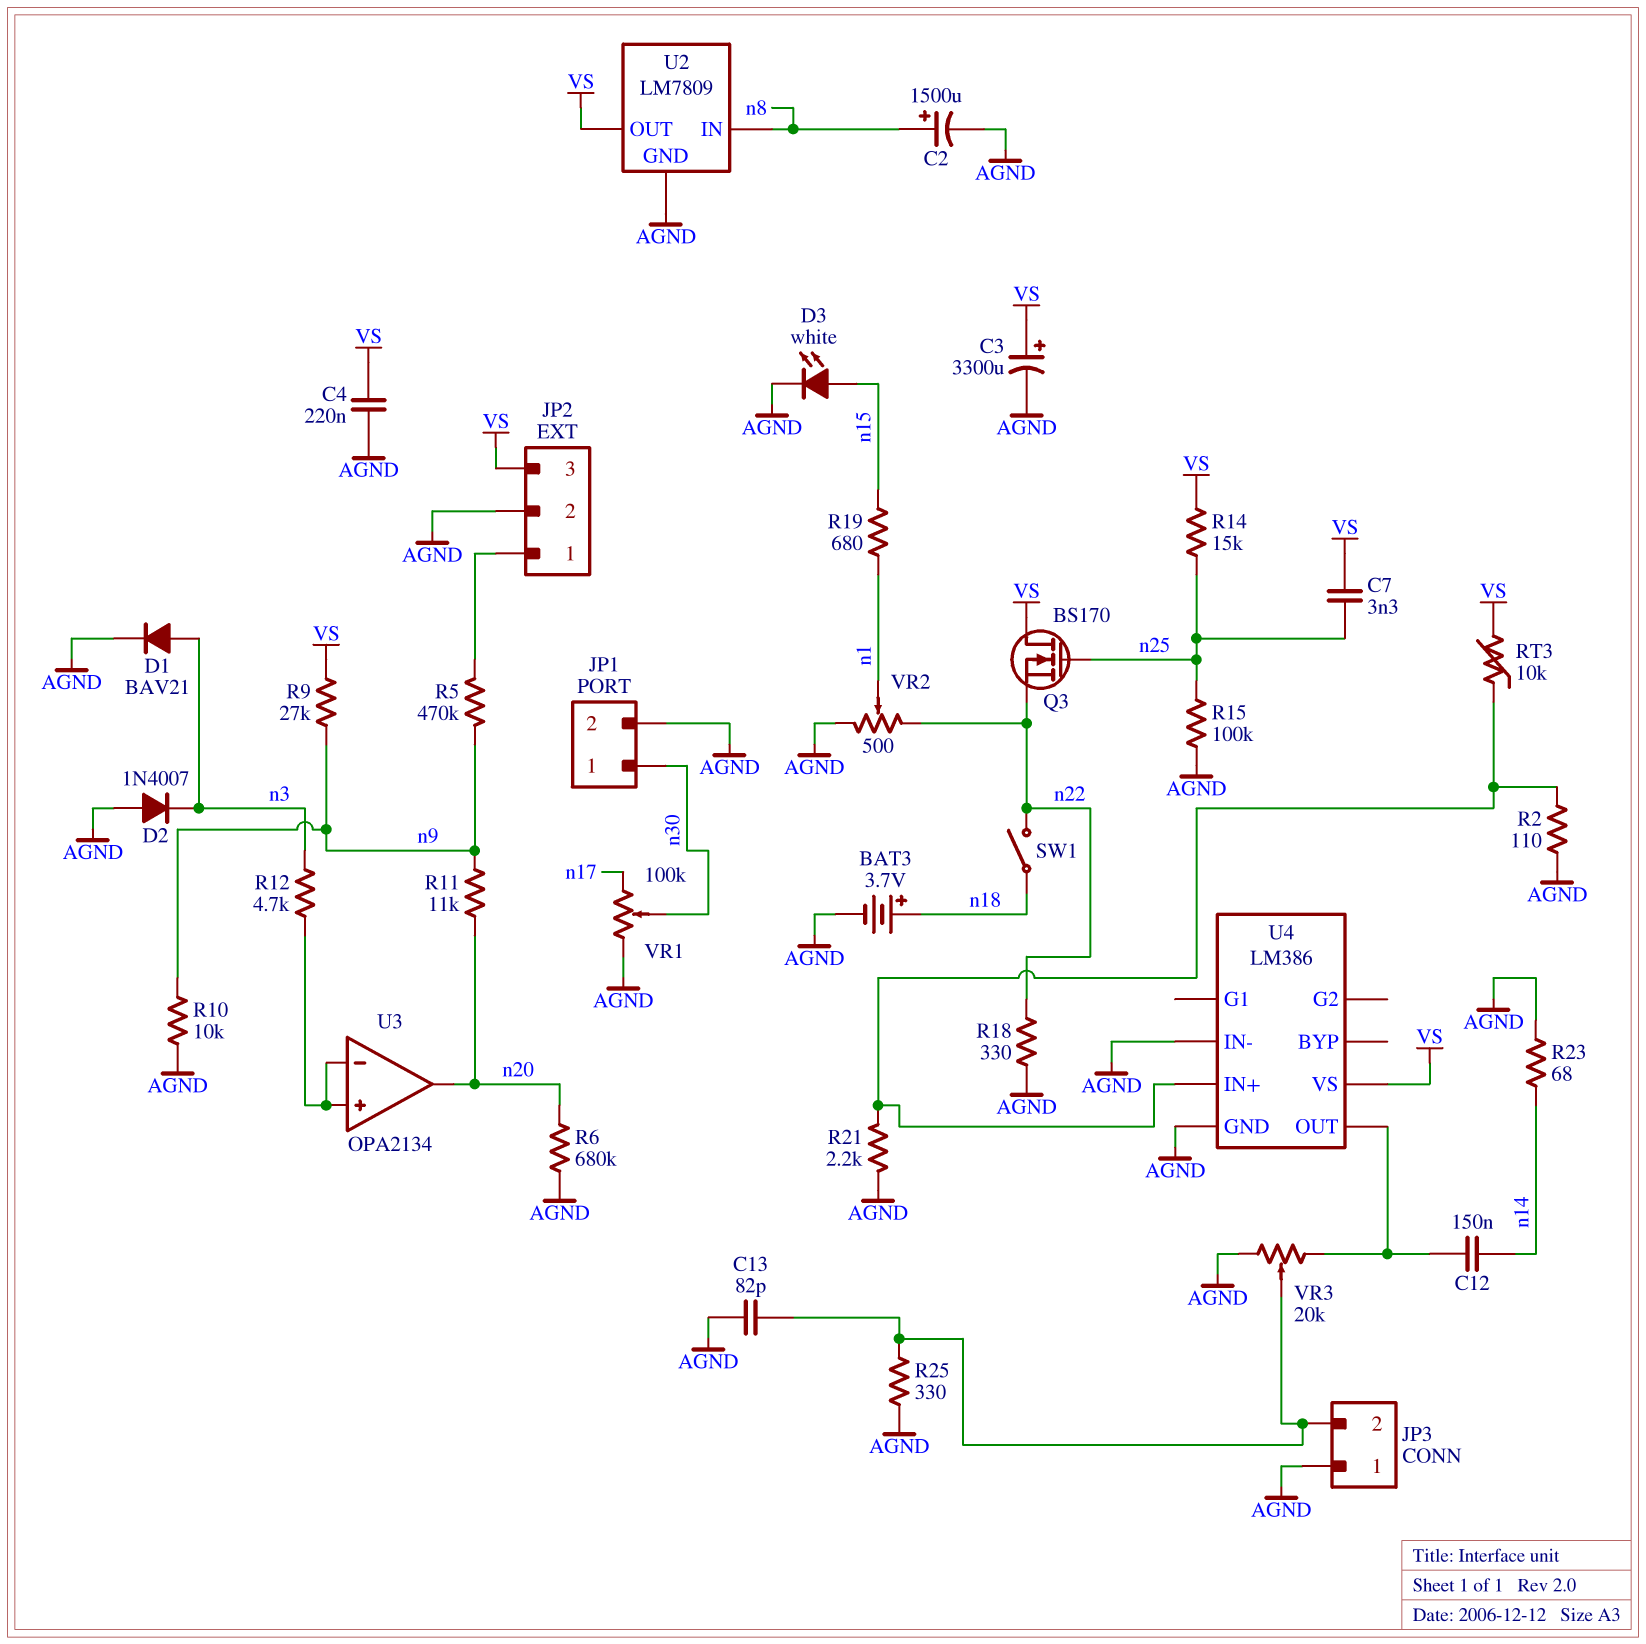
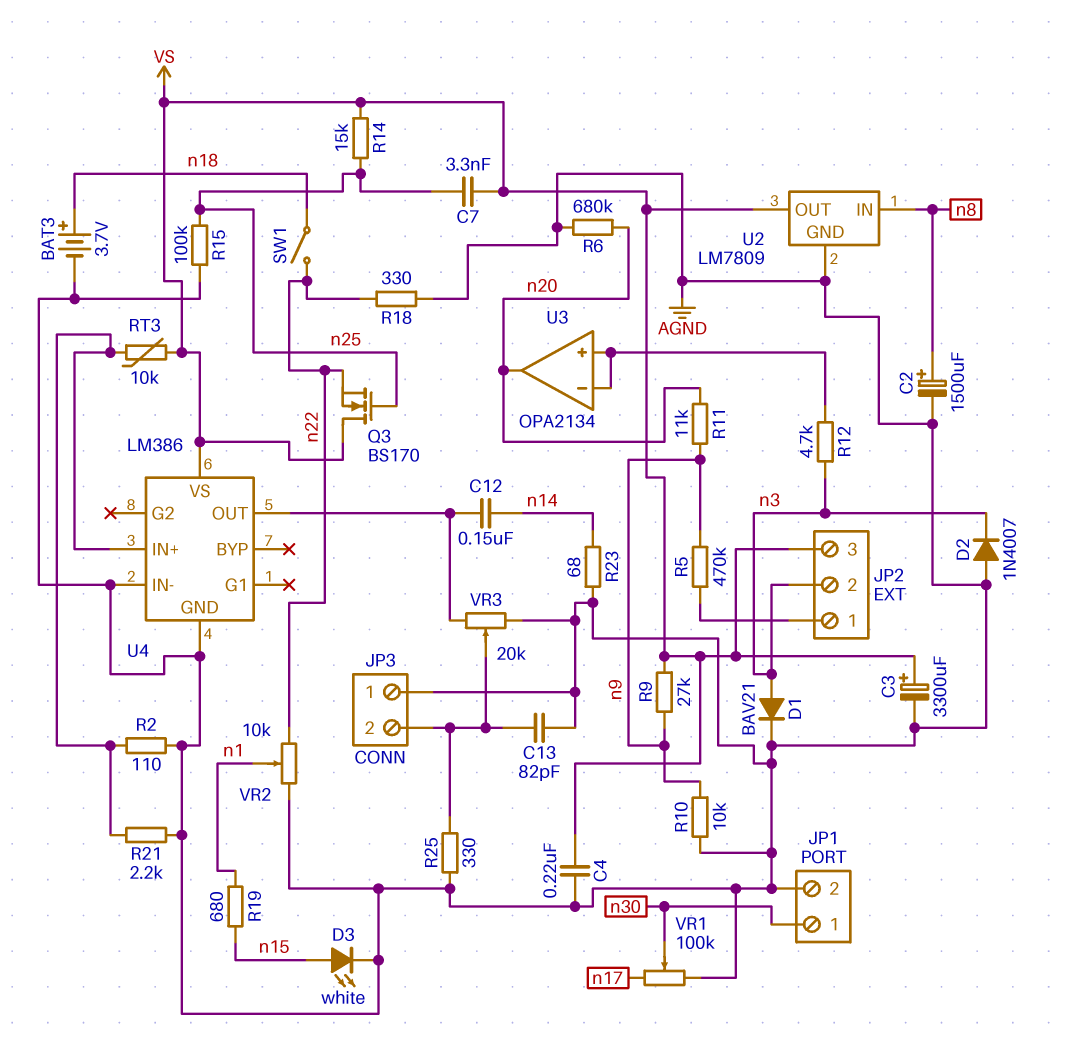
JP2 pin 2: AGND -> n3
VR2: 500 (AGND, n22, wiper n1) -> 10k (AGND, n22, wiper n1)

